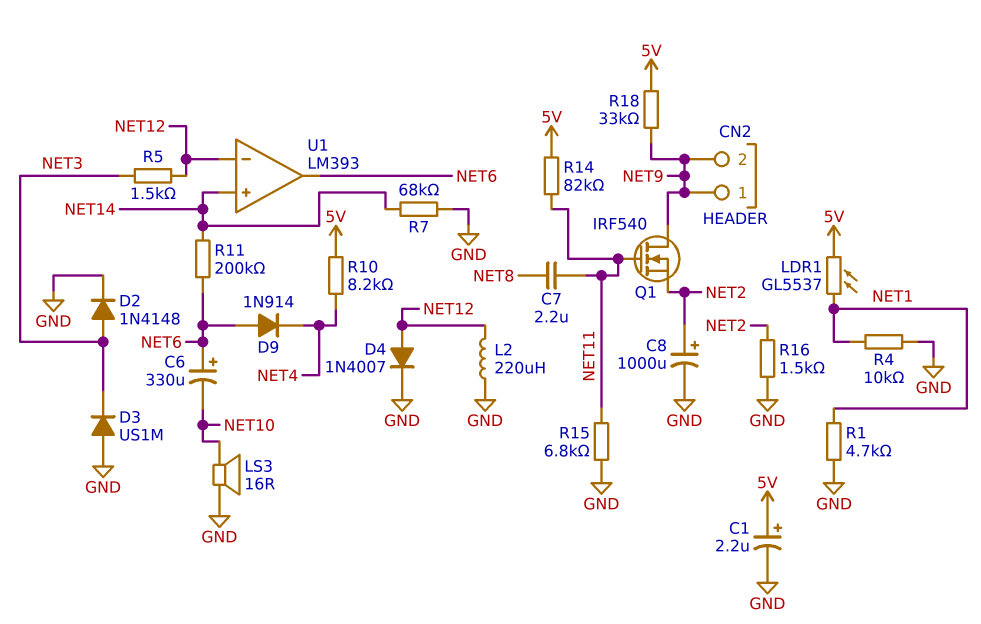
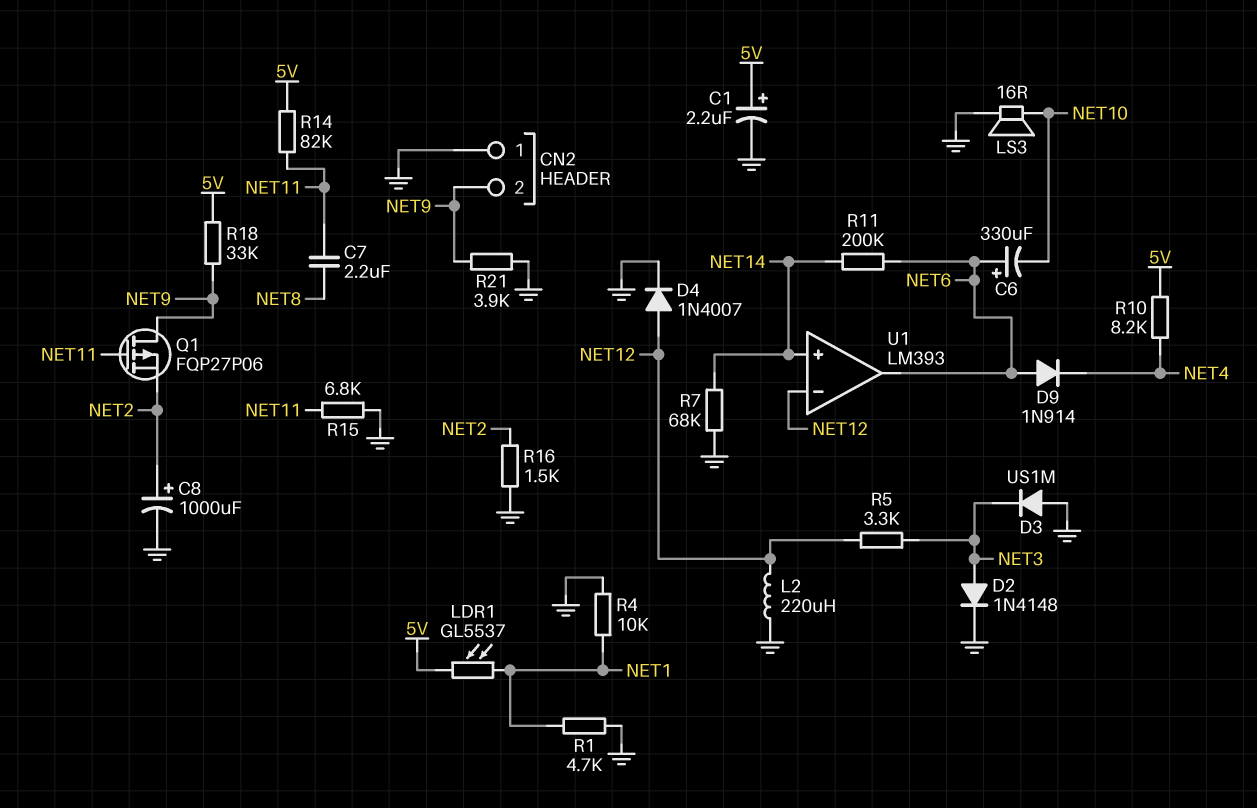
CN2 pin 1: NET9 -> GND
Q1: NMOS IRF540 (G NET11, D NET9, S NET2) -> PMOS FQP27P06 (G NET11, D NET9, S NET2)
R5: 1.5k (NET3, NET12) -> 3.3k (NET3, NET12)
R21: none -> 3.9k (GND, NET9)

